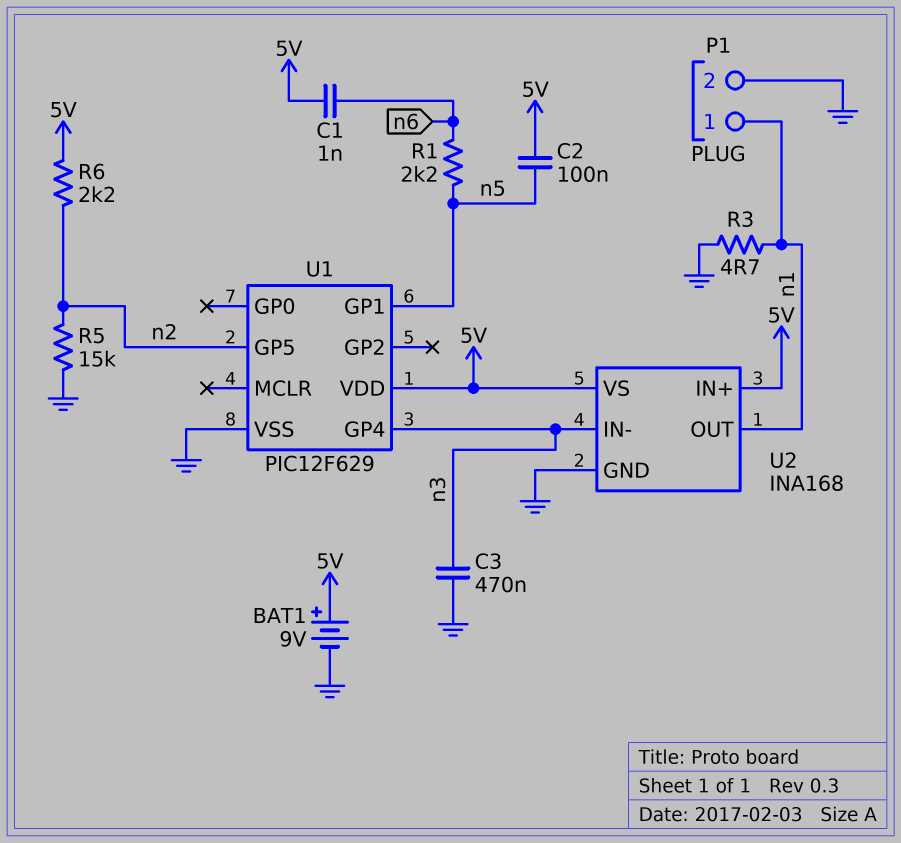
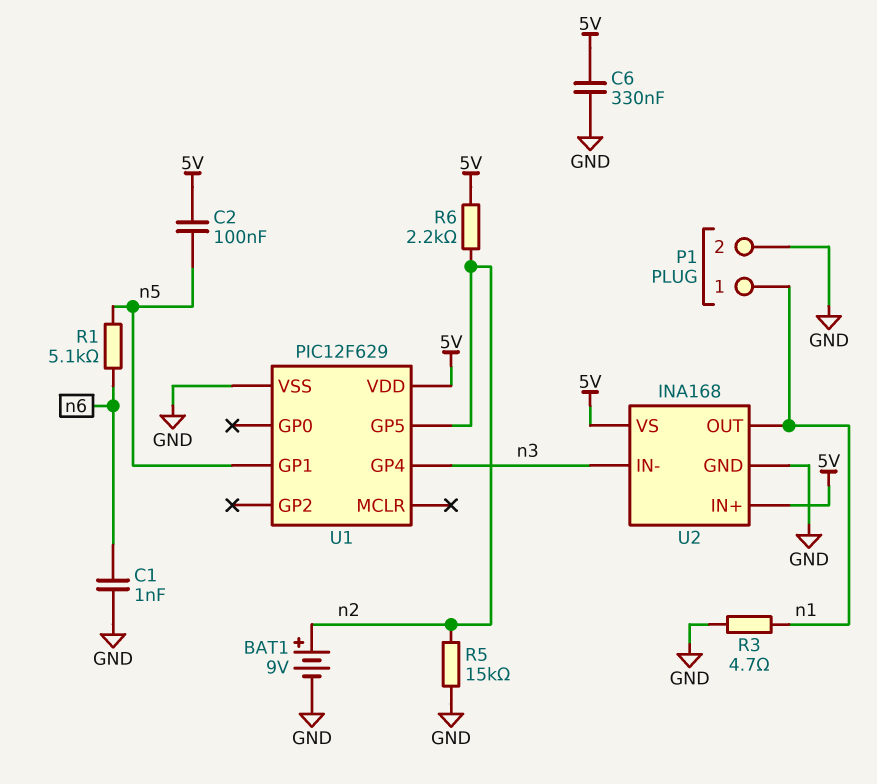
BAT1: 9V (plus 5V, minus GND) -> 9V (plus n2, minus GND)
C1: 1nF (5V, n6) -> 1nF (GND, n6)
C3: 470nF (GND, n3) -> none
C6: none -> 330nF (5V, GND)
R1: 2.2k (n5, n6) -> 5.1k (n5, n6)

